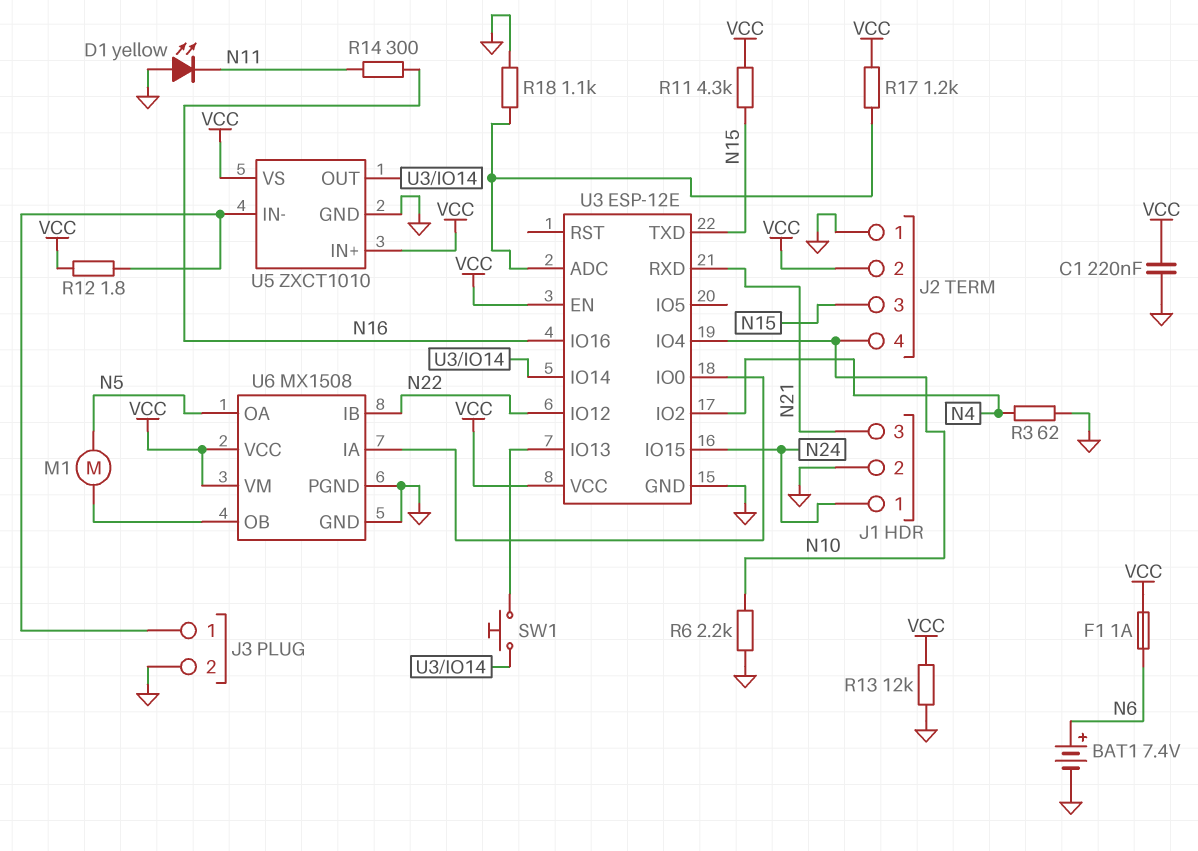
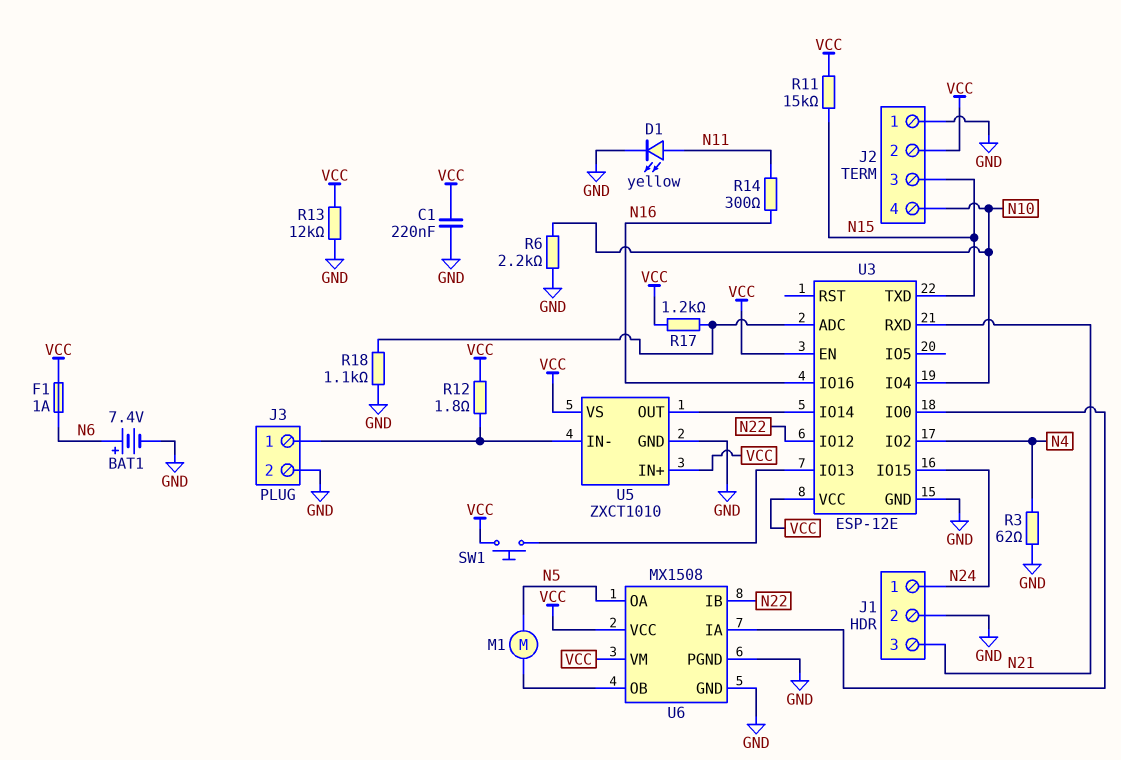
D1: LED yellow (A GND, K N11) -> LED yellow (A N11, K GND)
R11: 4.3k (N15, VCC) -> 15k (N15, VCC)
SW1: button (U3/IO13, U3/IO14) -> button (U3/IO13, VCC)

